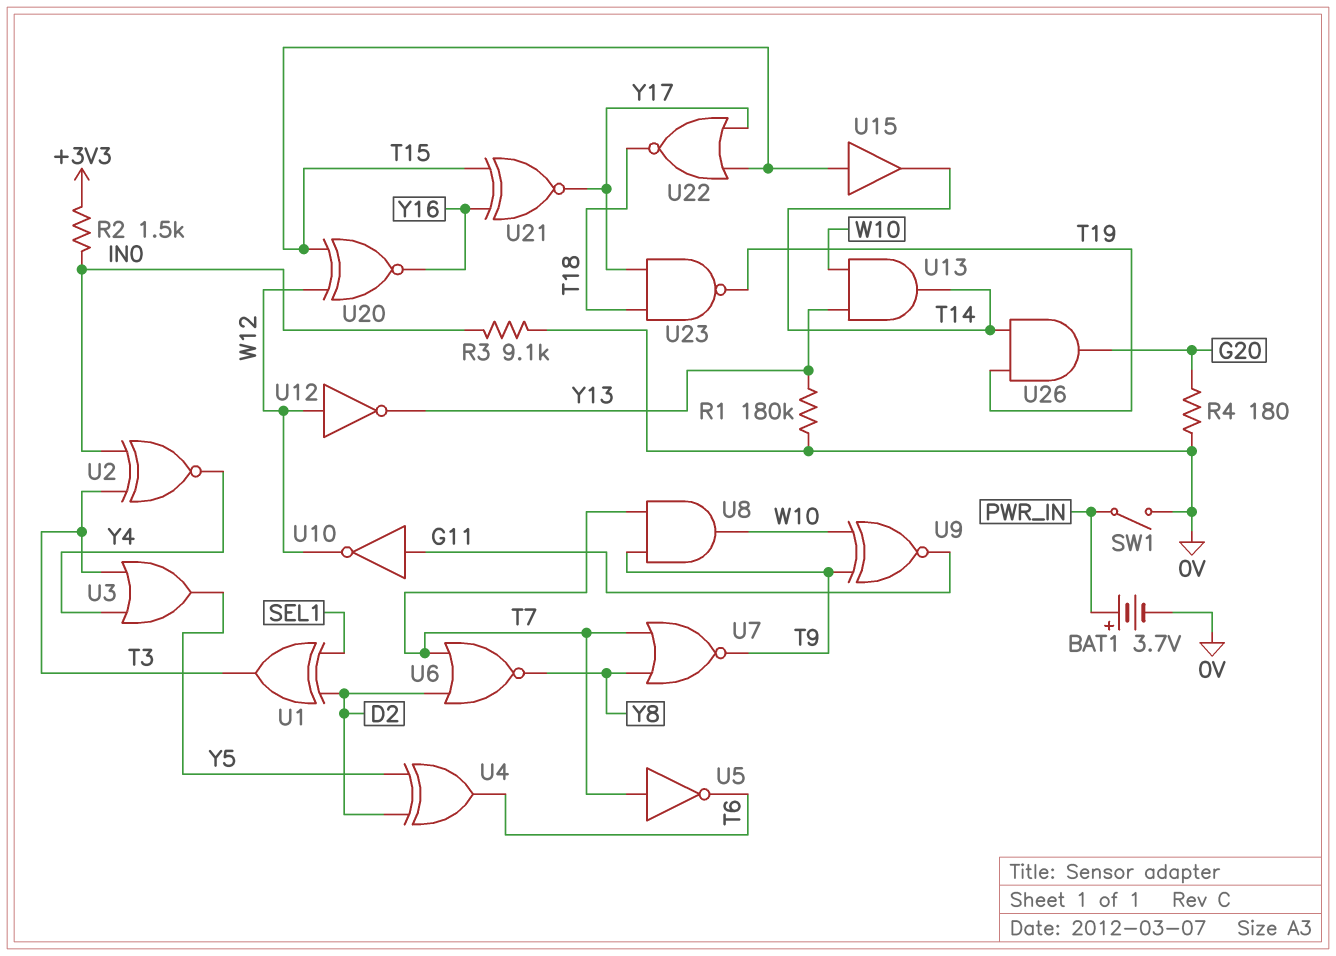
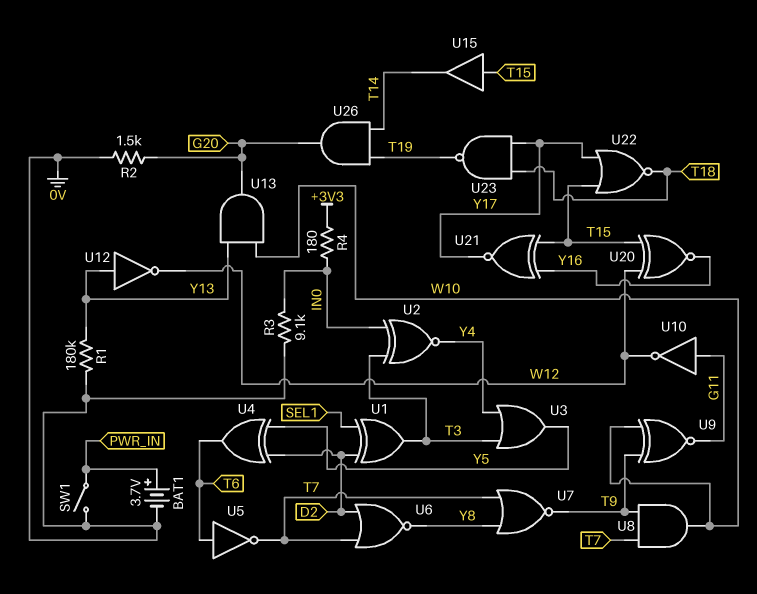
R2: 1.5k (+3V3, IN0) -> 1.5k (0V, G20)
R4: 180 (0V, G20) -> 180 (+3V3, IN0)
U5: NOT (in T7, out T6) -> NOT (in T6, out T7)
U12: NOT (in W12, out Y13) -> NOT (in Y13, out W12)
U13: AND (in W10, in Y13, out T14) -> AND (in W10, in Y13, out G20)

